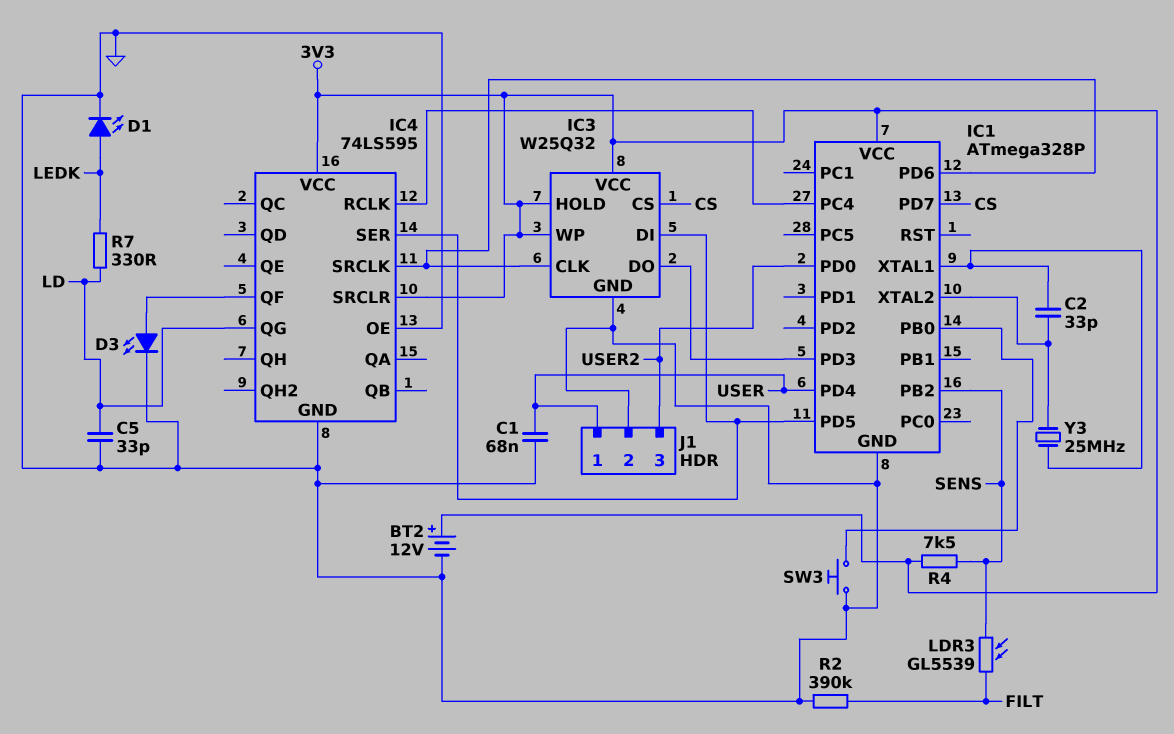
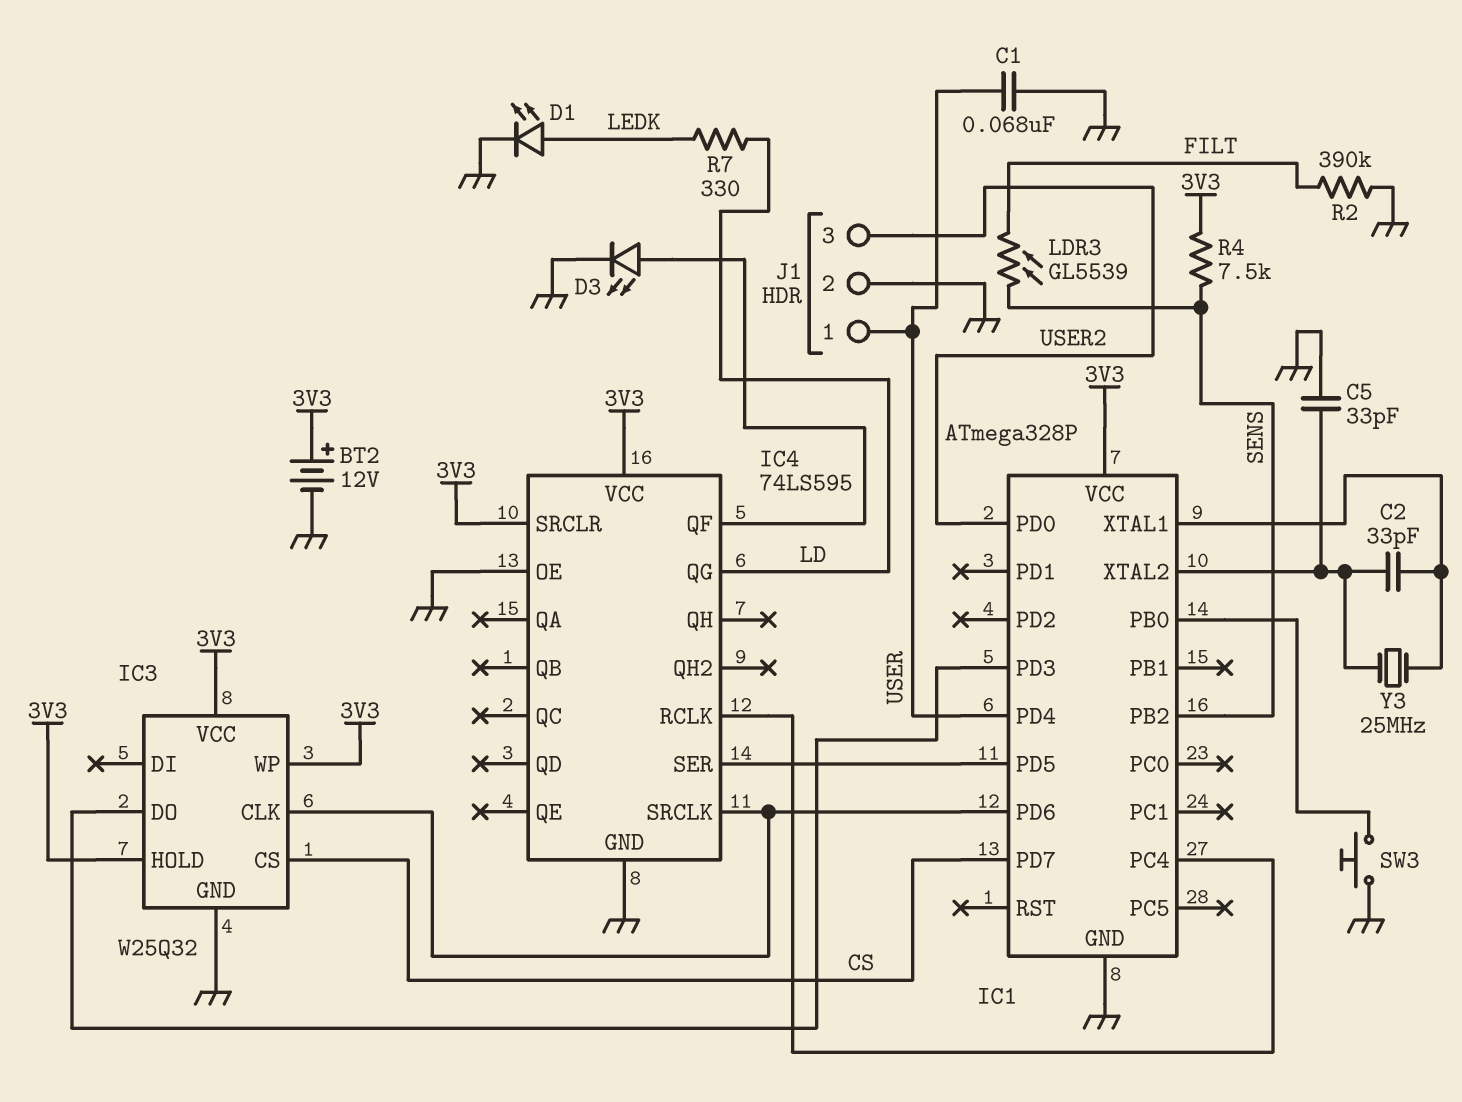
C5: 33pF (GND, LD) -> 33pF (GND, IC1/XTAL2)
IC3 pin DI: IC1/PD5 -> none

